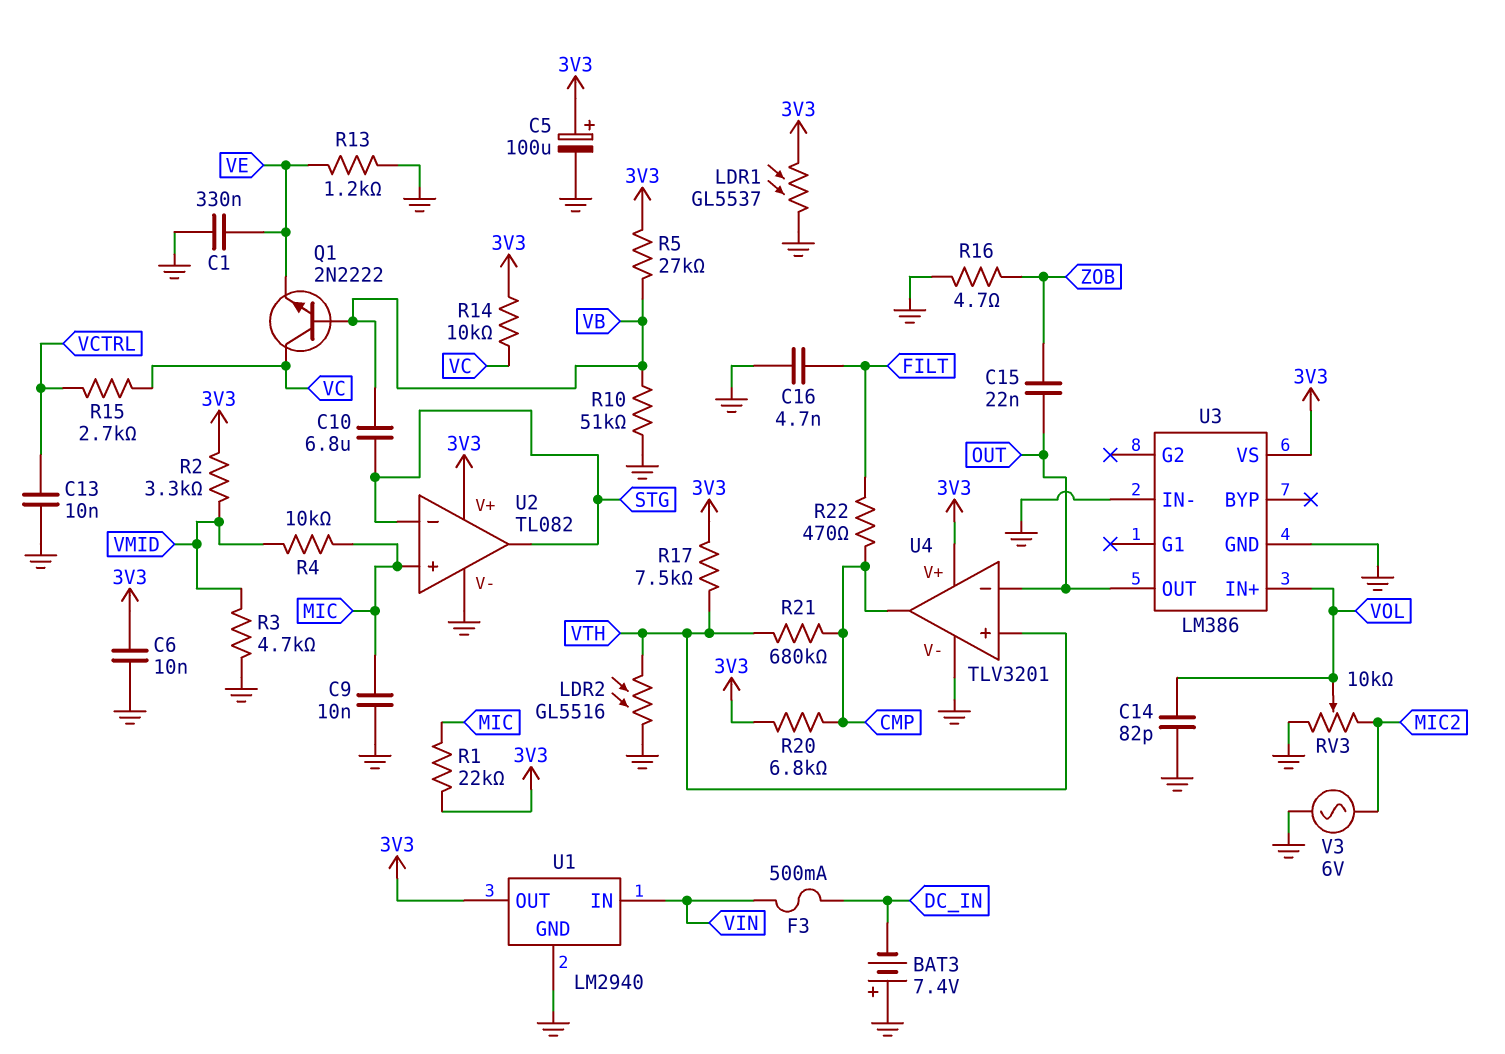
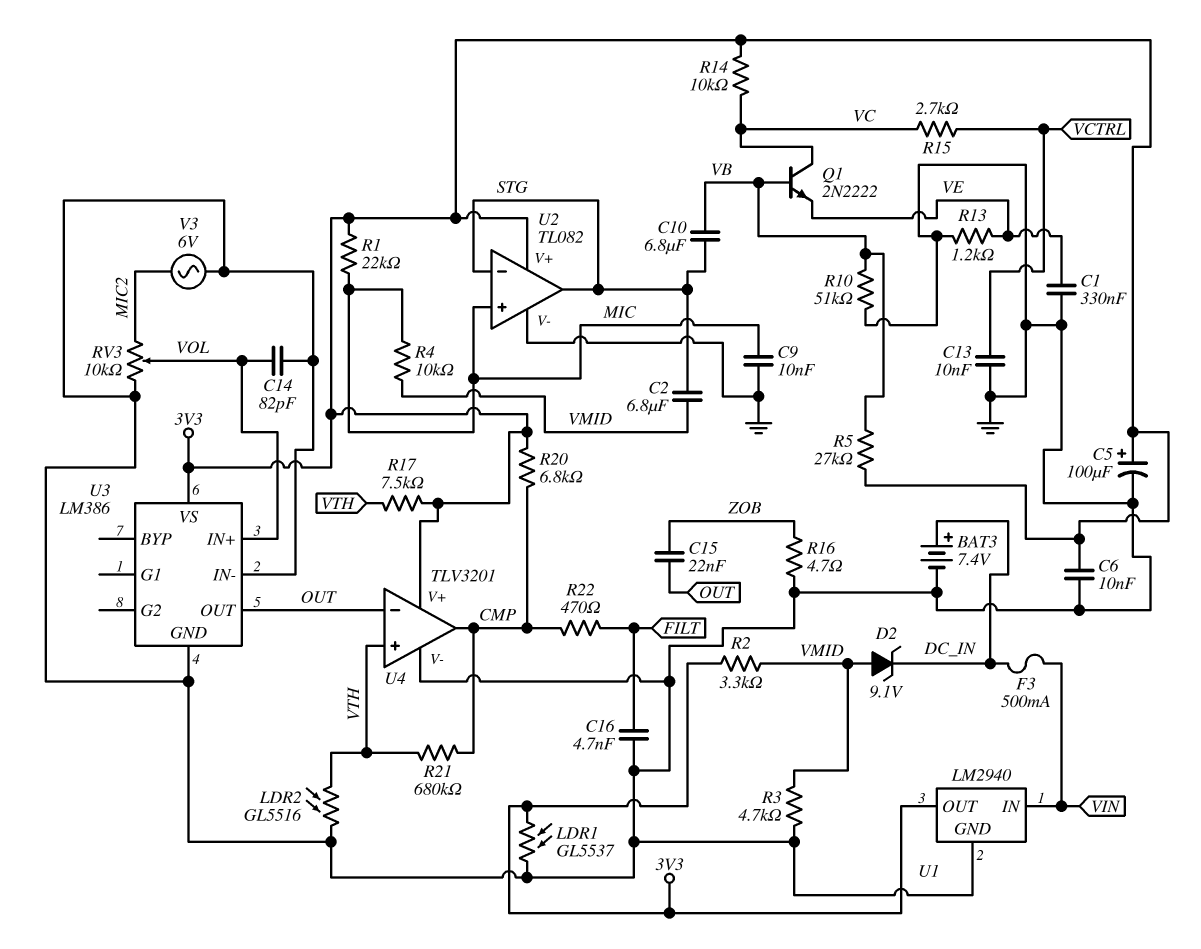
BAT3: 7.4V (plus GND, minus DC_IN) -> 7.4V (plus DC_IN, minus GND)
C2: none -> 6.8uF (STG, VMID)
D2: none -> zener 9.1V (A VMID, K DC_IN)

